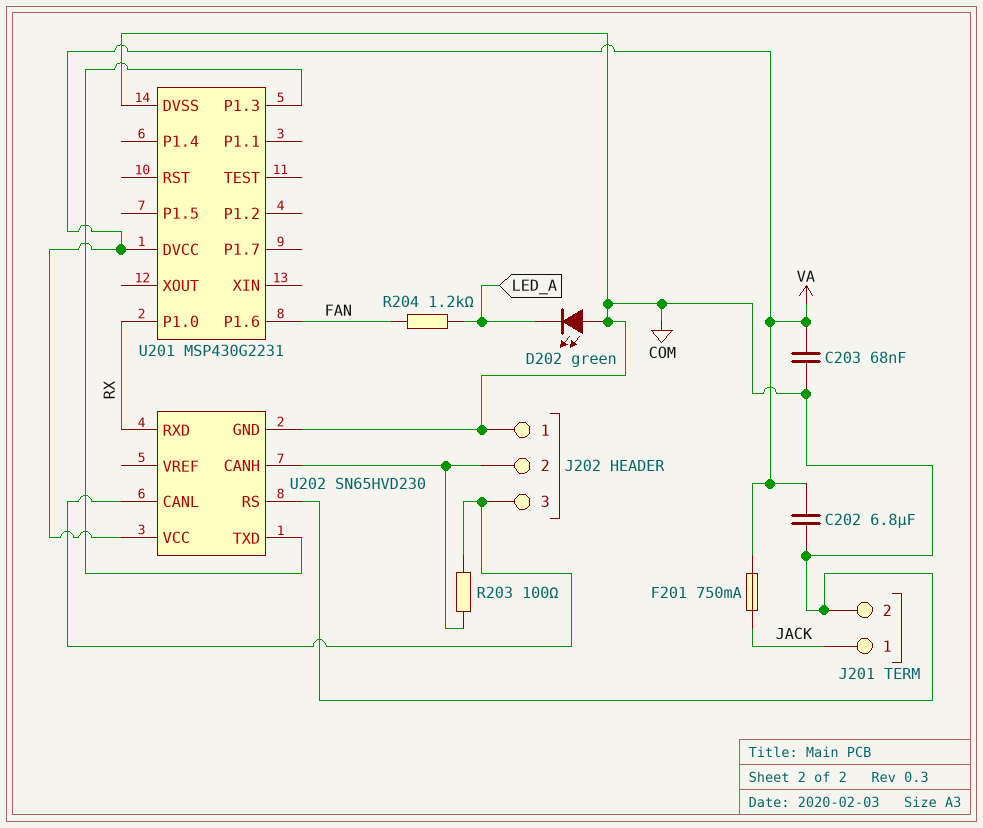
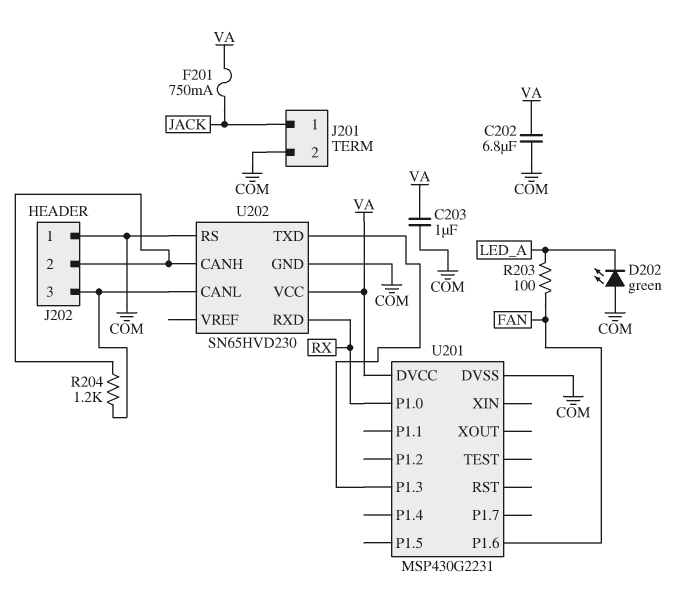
C203: 68nF (COM, VA) -> 1uF (COM, VA)
R203: 100 (J202/2, J202/3) -> 100 (FAN, LED_A)
R204: 1.2k (FAN, LED_A) -> 1.2k (J202/2, J202/3)

